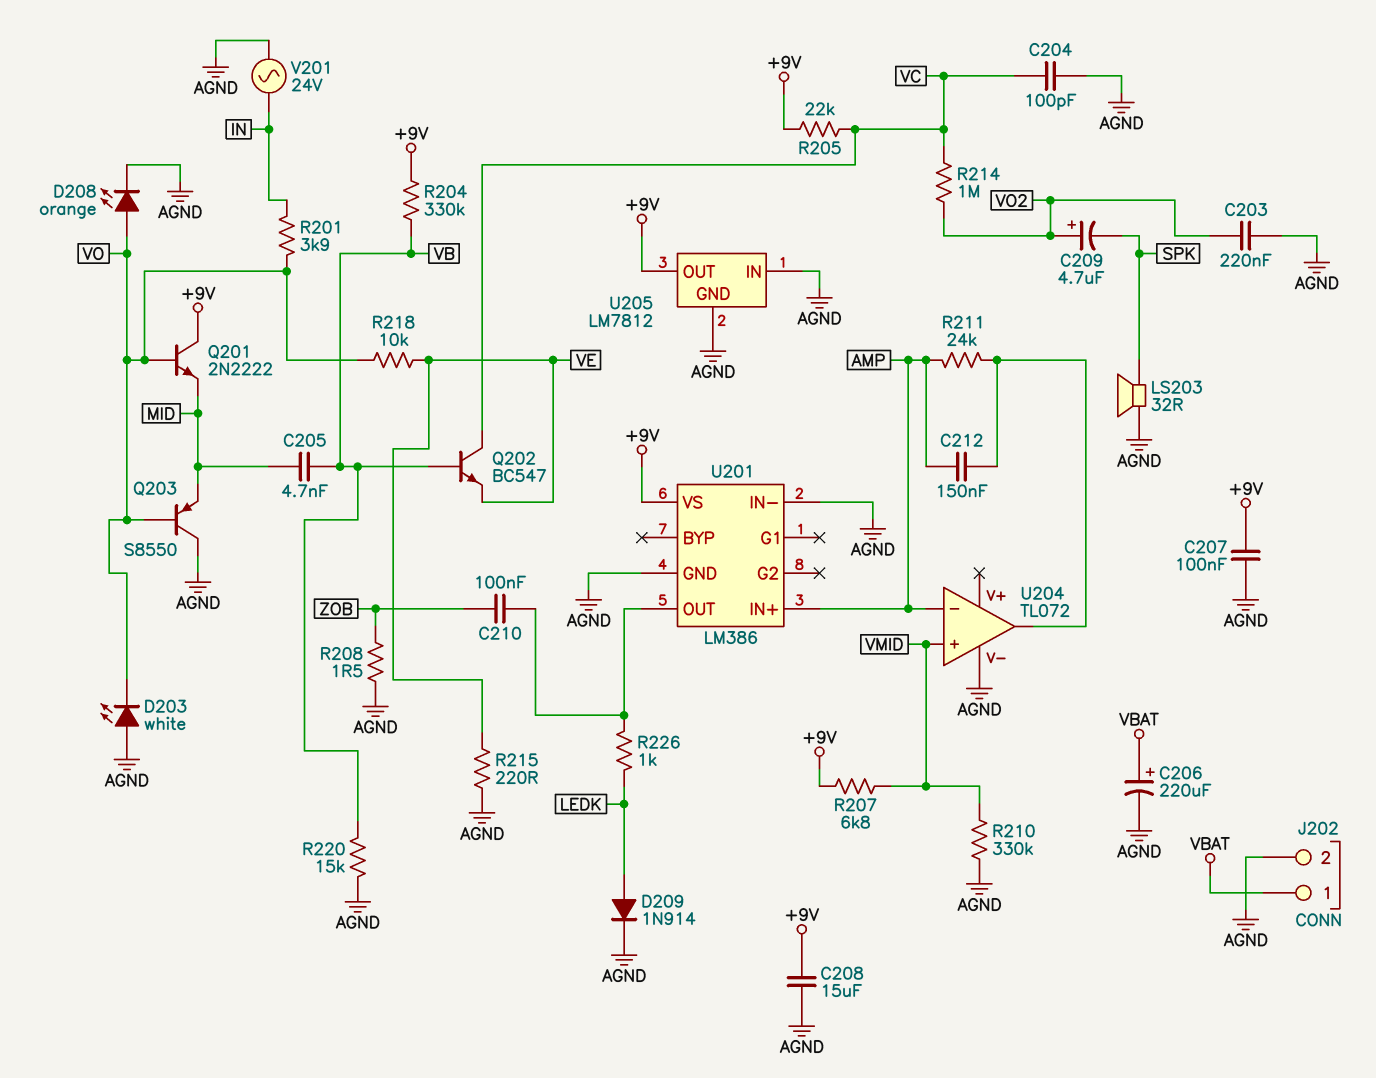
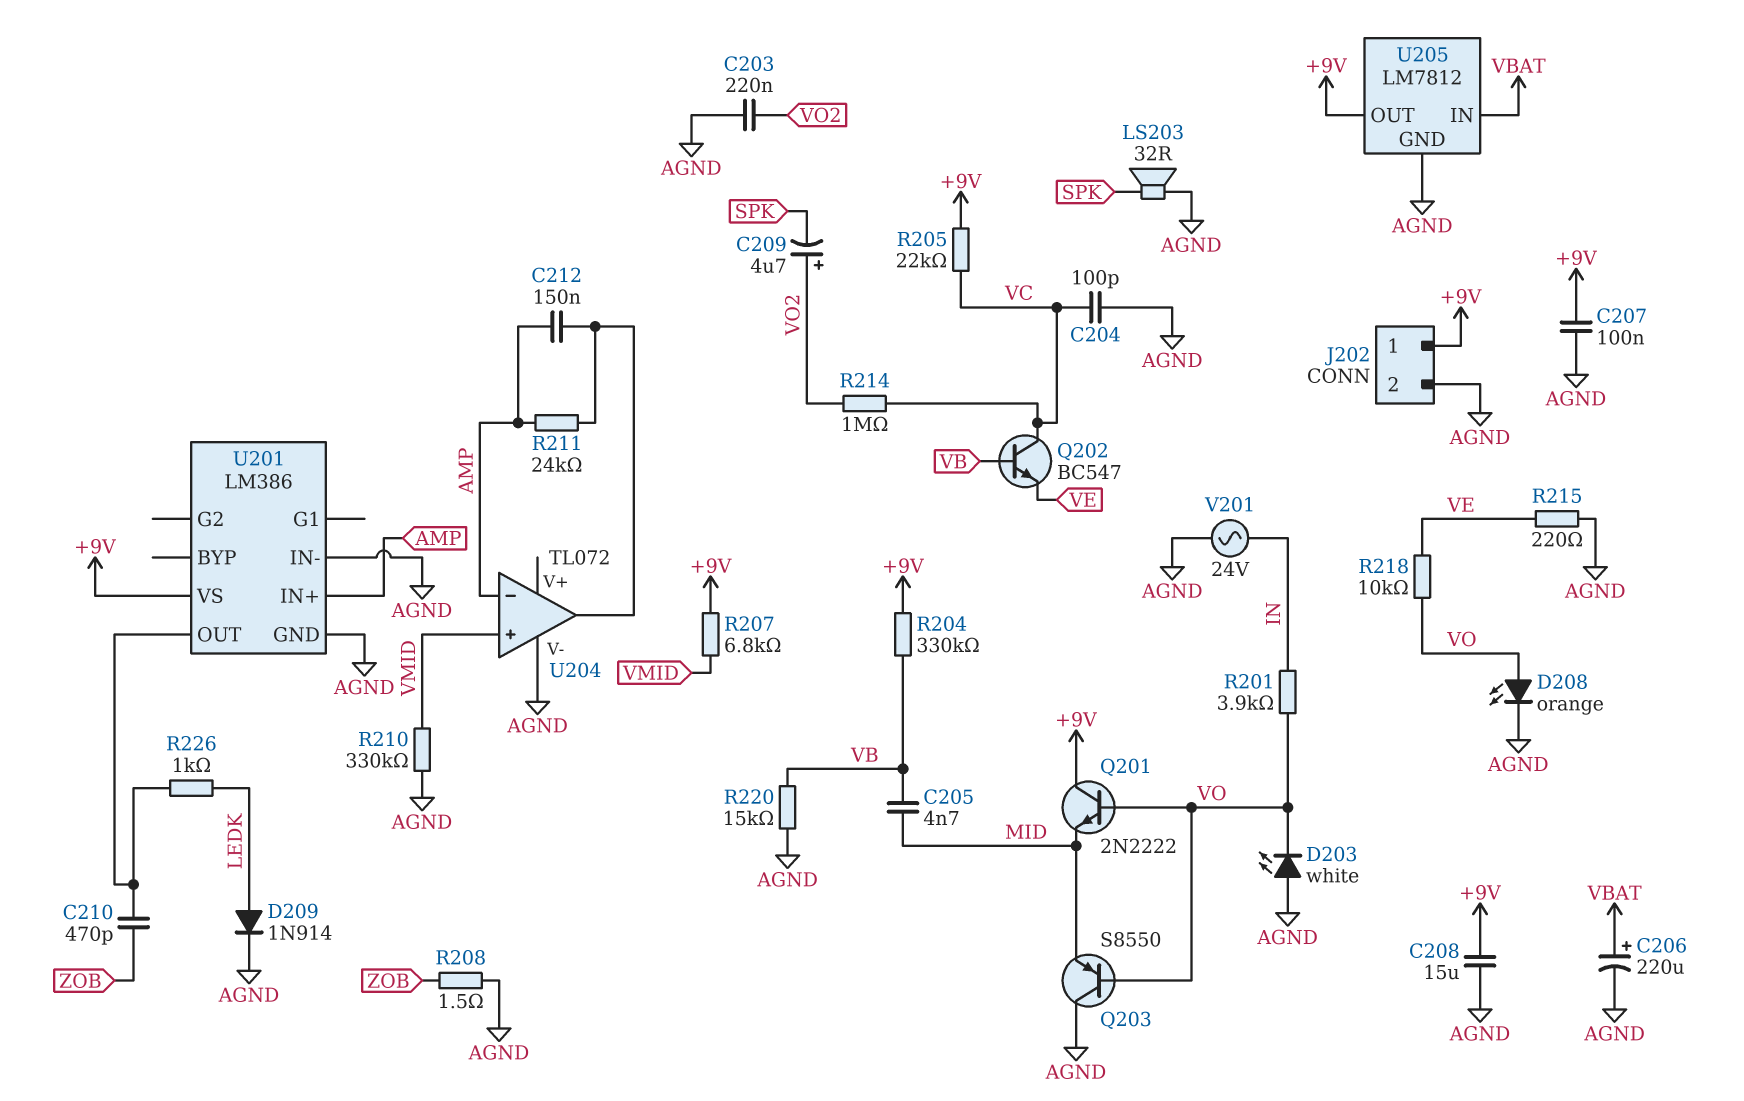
C210: 100nF (U201/OUT, ZOB) -> 470pF (U201/OUT, ZOB)
J202 pin 1: VBAT -> +9V
U205 pin IN: AGND -> VBAT

